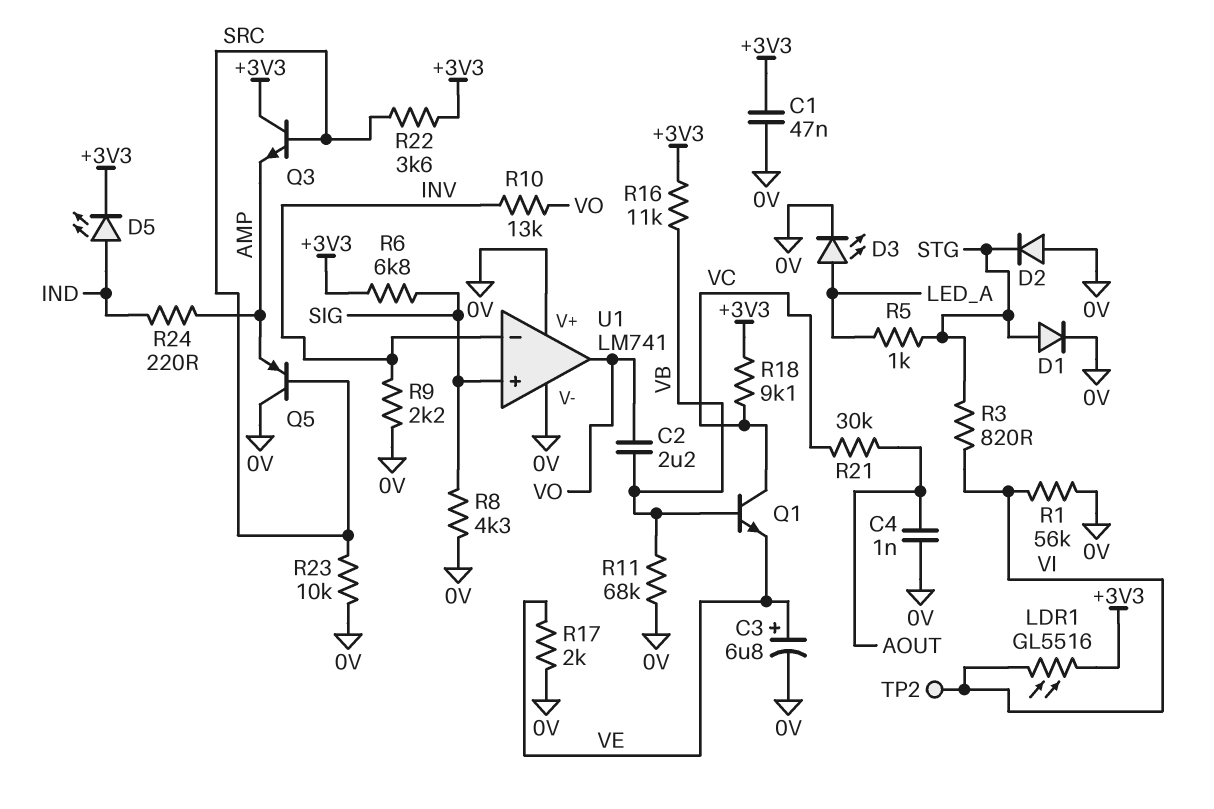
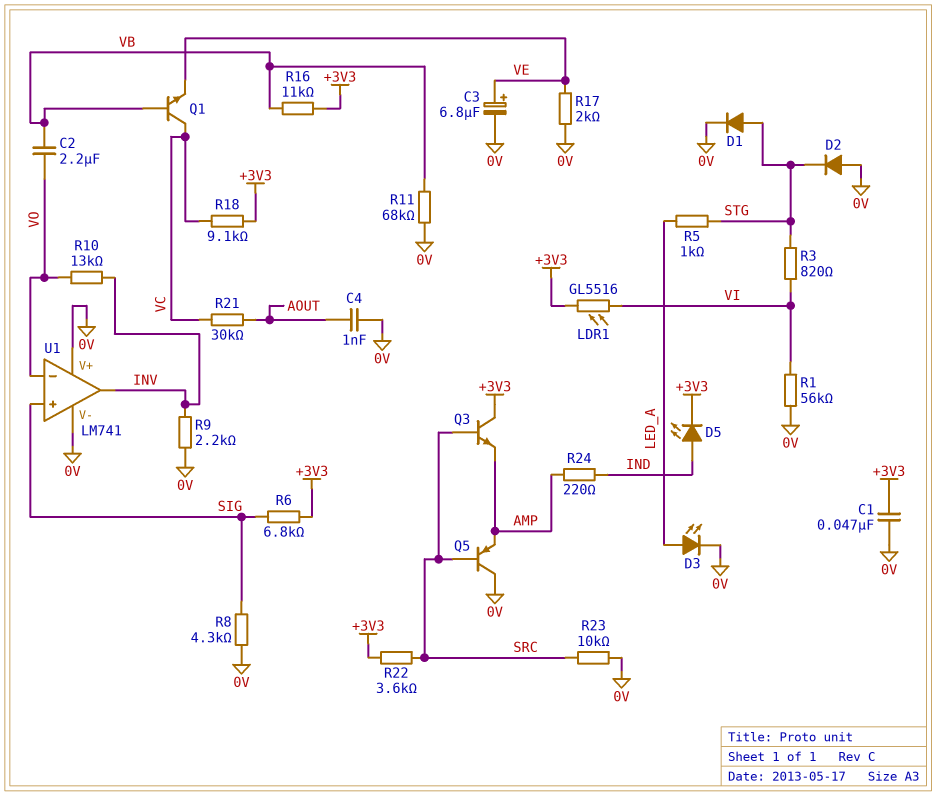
TP2: test point (VI) -> none
U1 pin in-: INV -> VO
U1 pin out: VO -> INV

